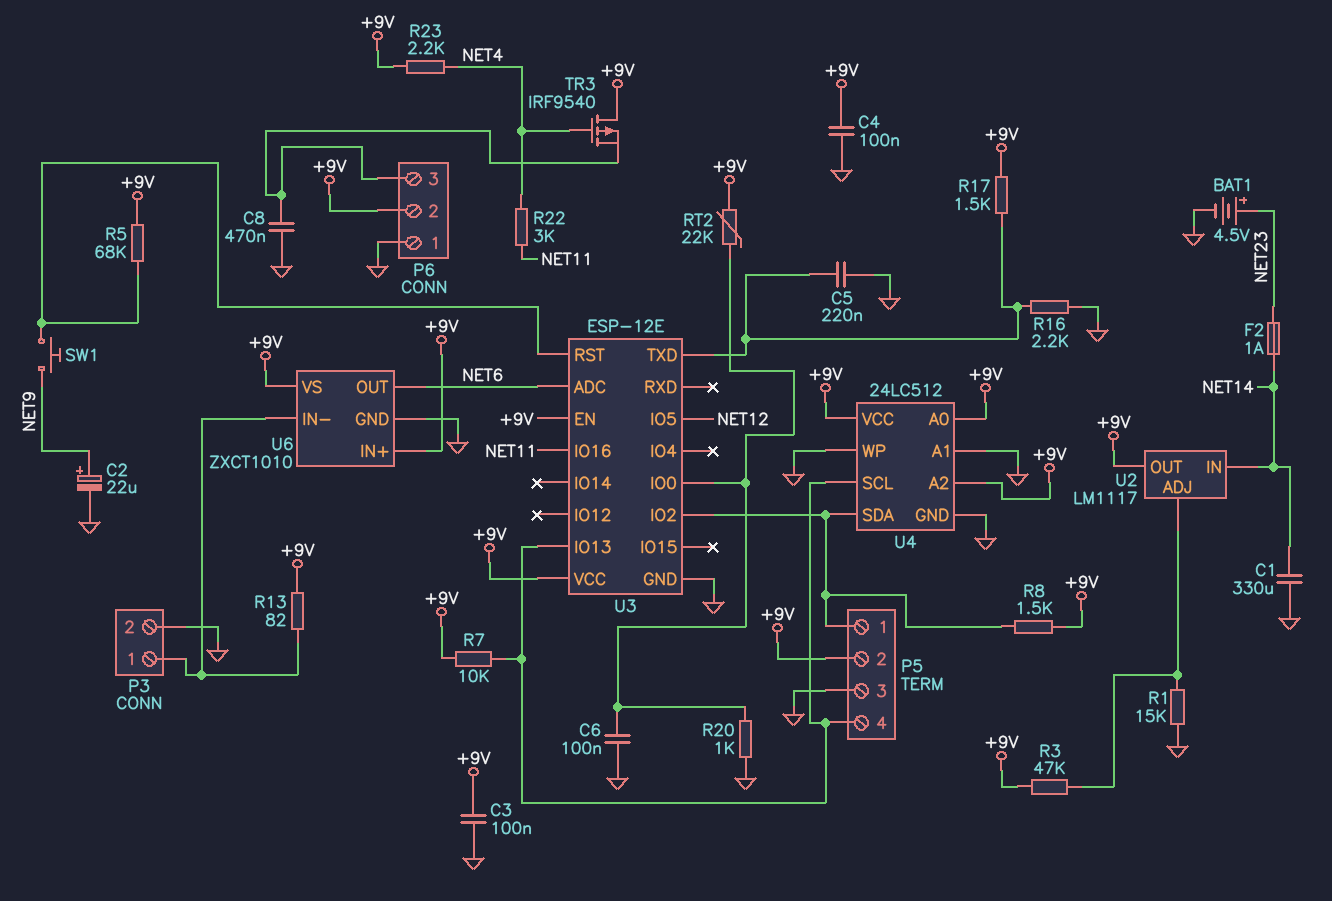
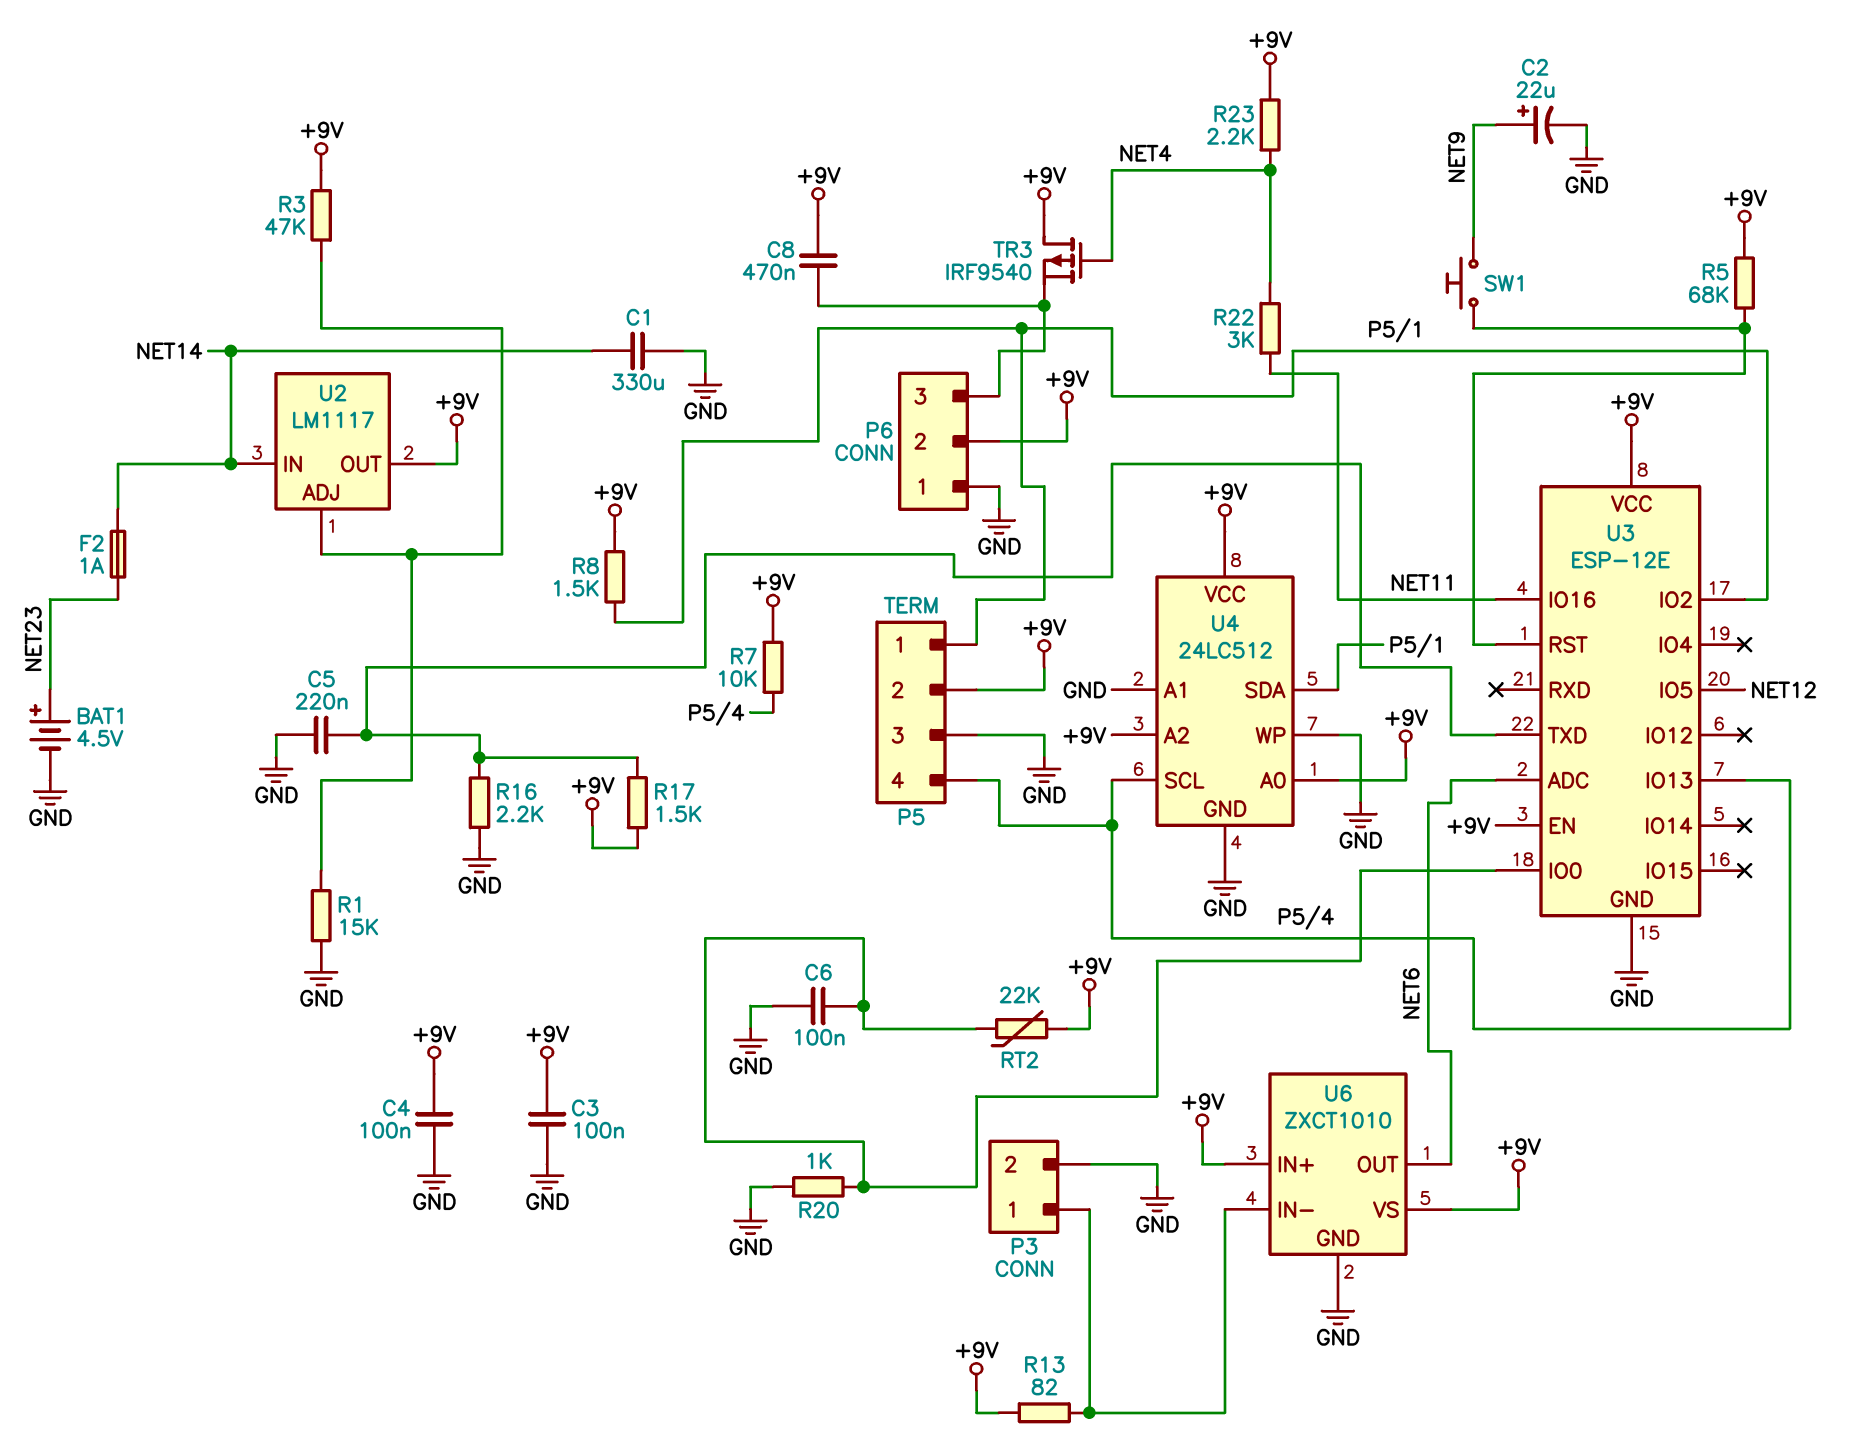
C8: 470nF (GND, P6/3) -> 470nF (+9V, P6/3)

